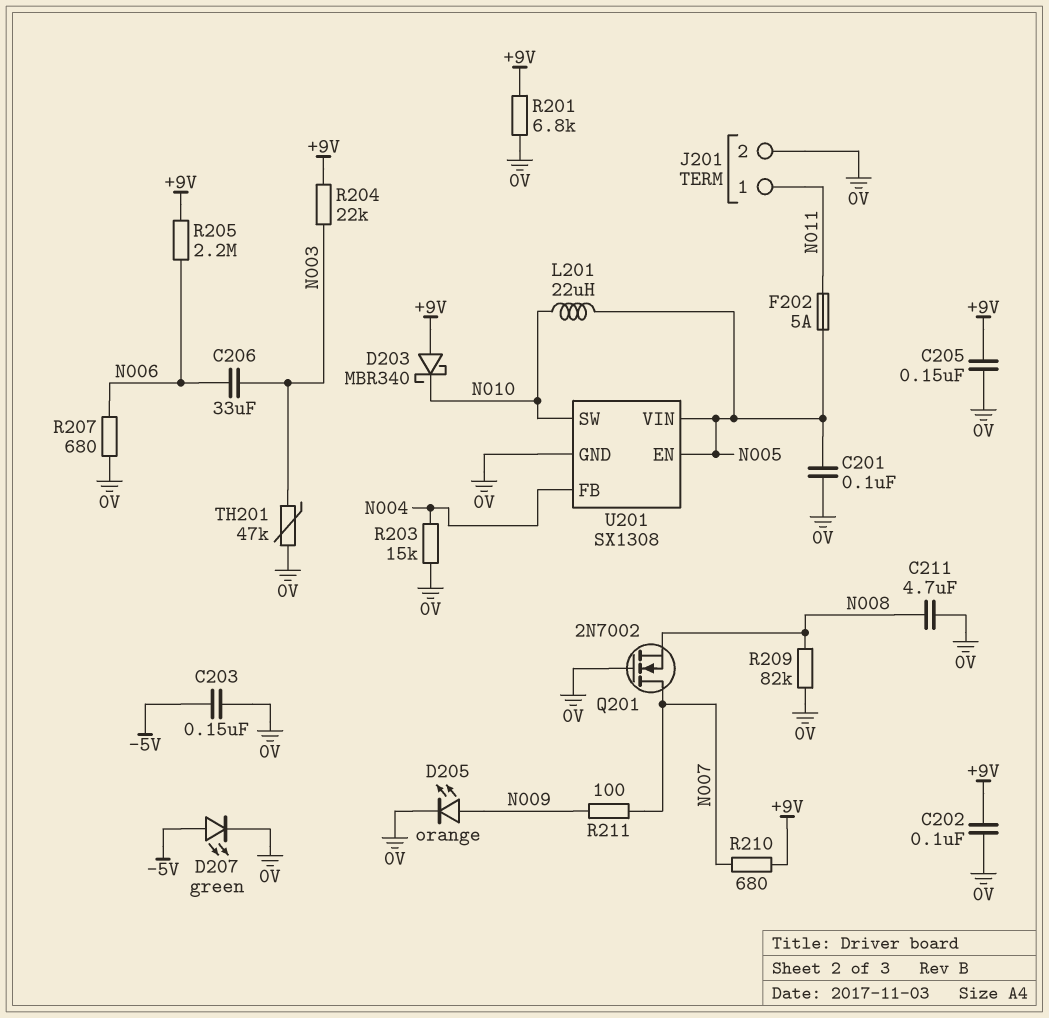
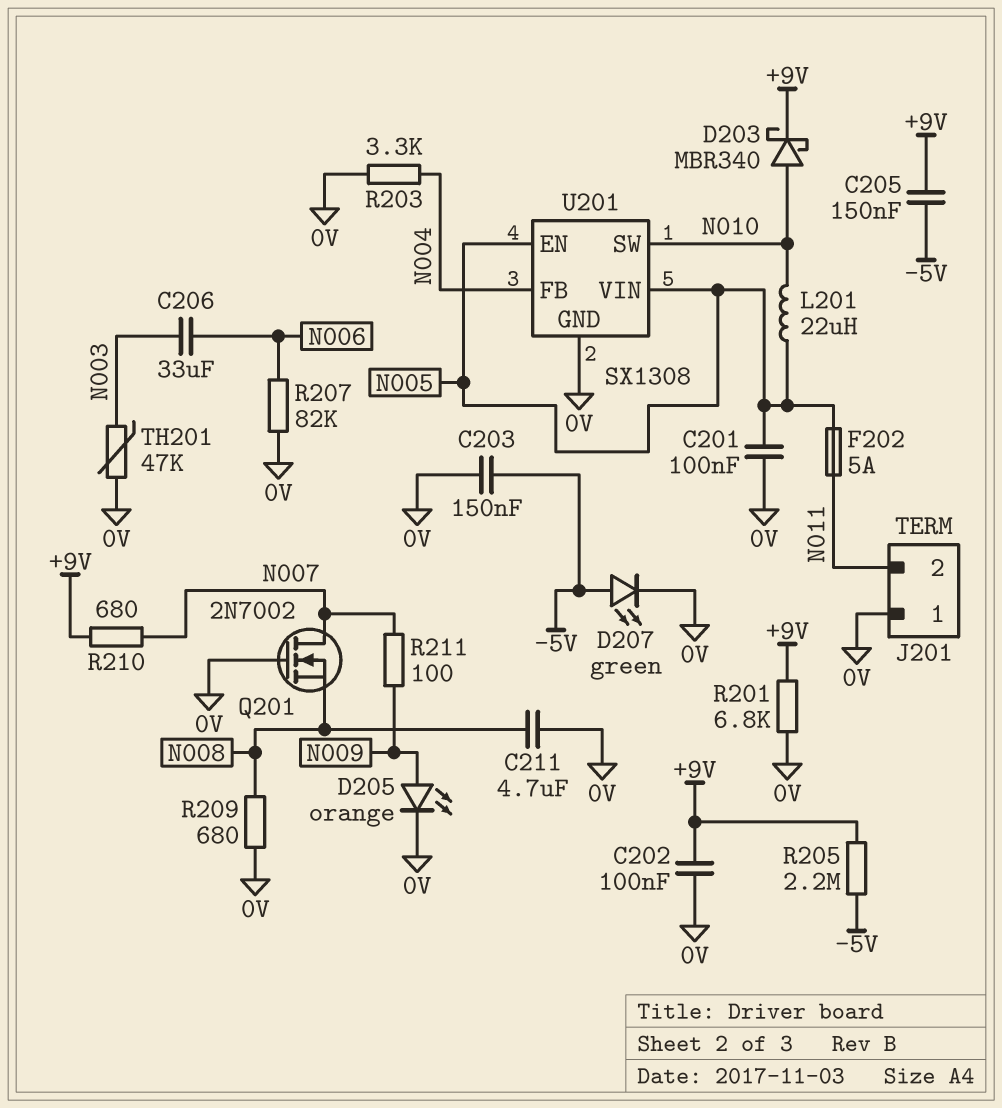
C205: 150nF (+9V, 0V) -> 150nF (+9V, -5V)
D203: schottky MBR340 (A +9V, K N010) -> schottky MBR340 (A N010, K +9V)
J201 pin 1: N011 -> 0V
J201 pin 2: 0V -> N011
R203: 15k (0V, N004) -> 3.3k (0V, N004)
R204: 22k (+9V, N003) -> none
R205: 2.2M (+9V, N006) -> 2.2M (+9V, -5V)
R207: 680 (0V, N006) -> 82k (0V, N006)
R209: 82k (0V, N008) -> 680 (0V, N008)

